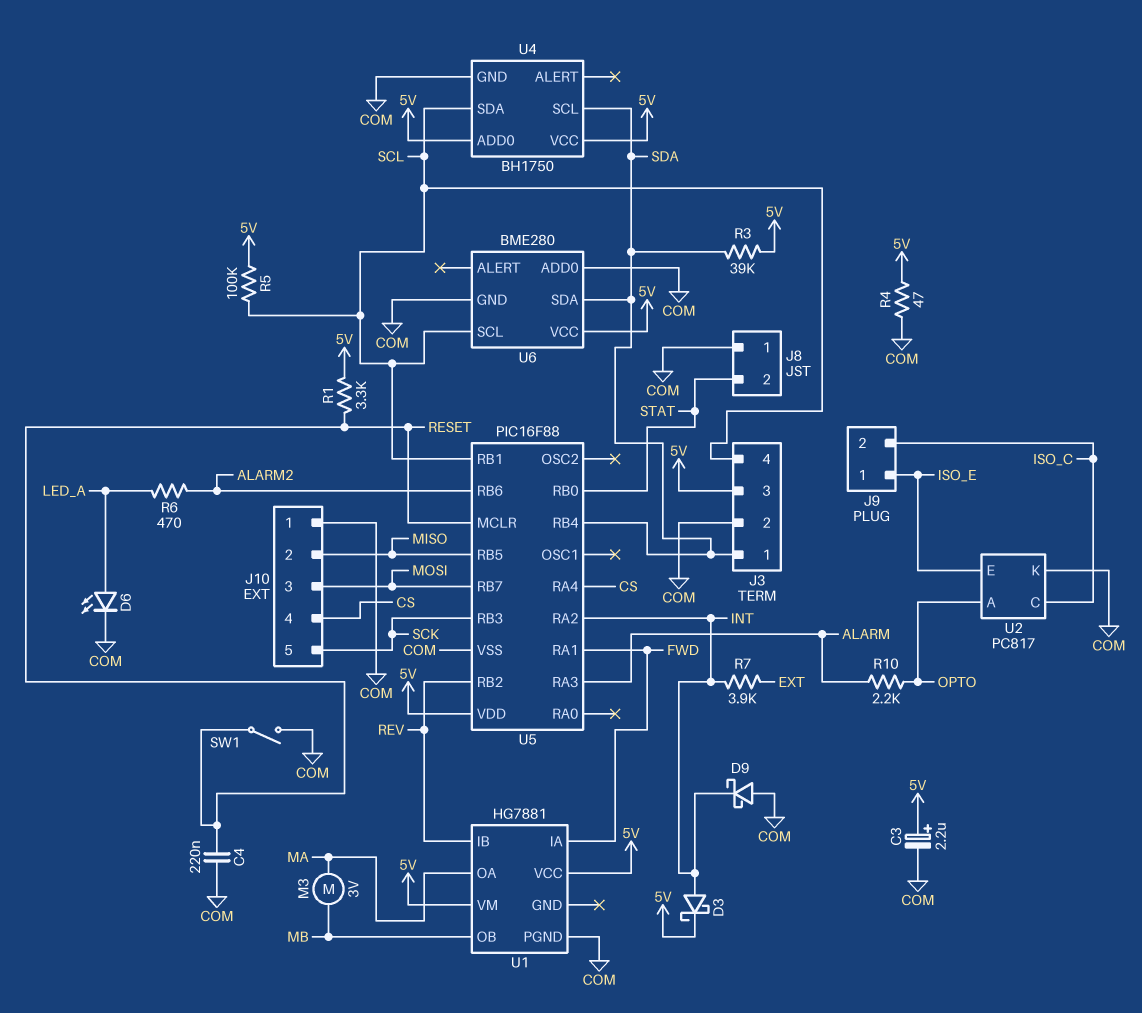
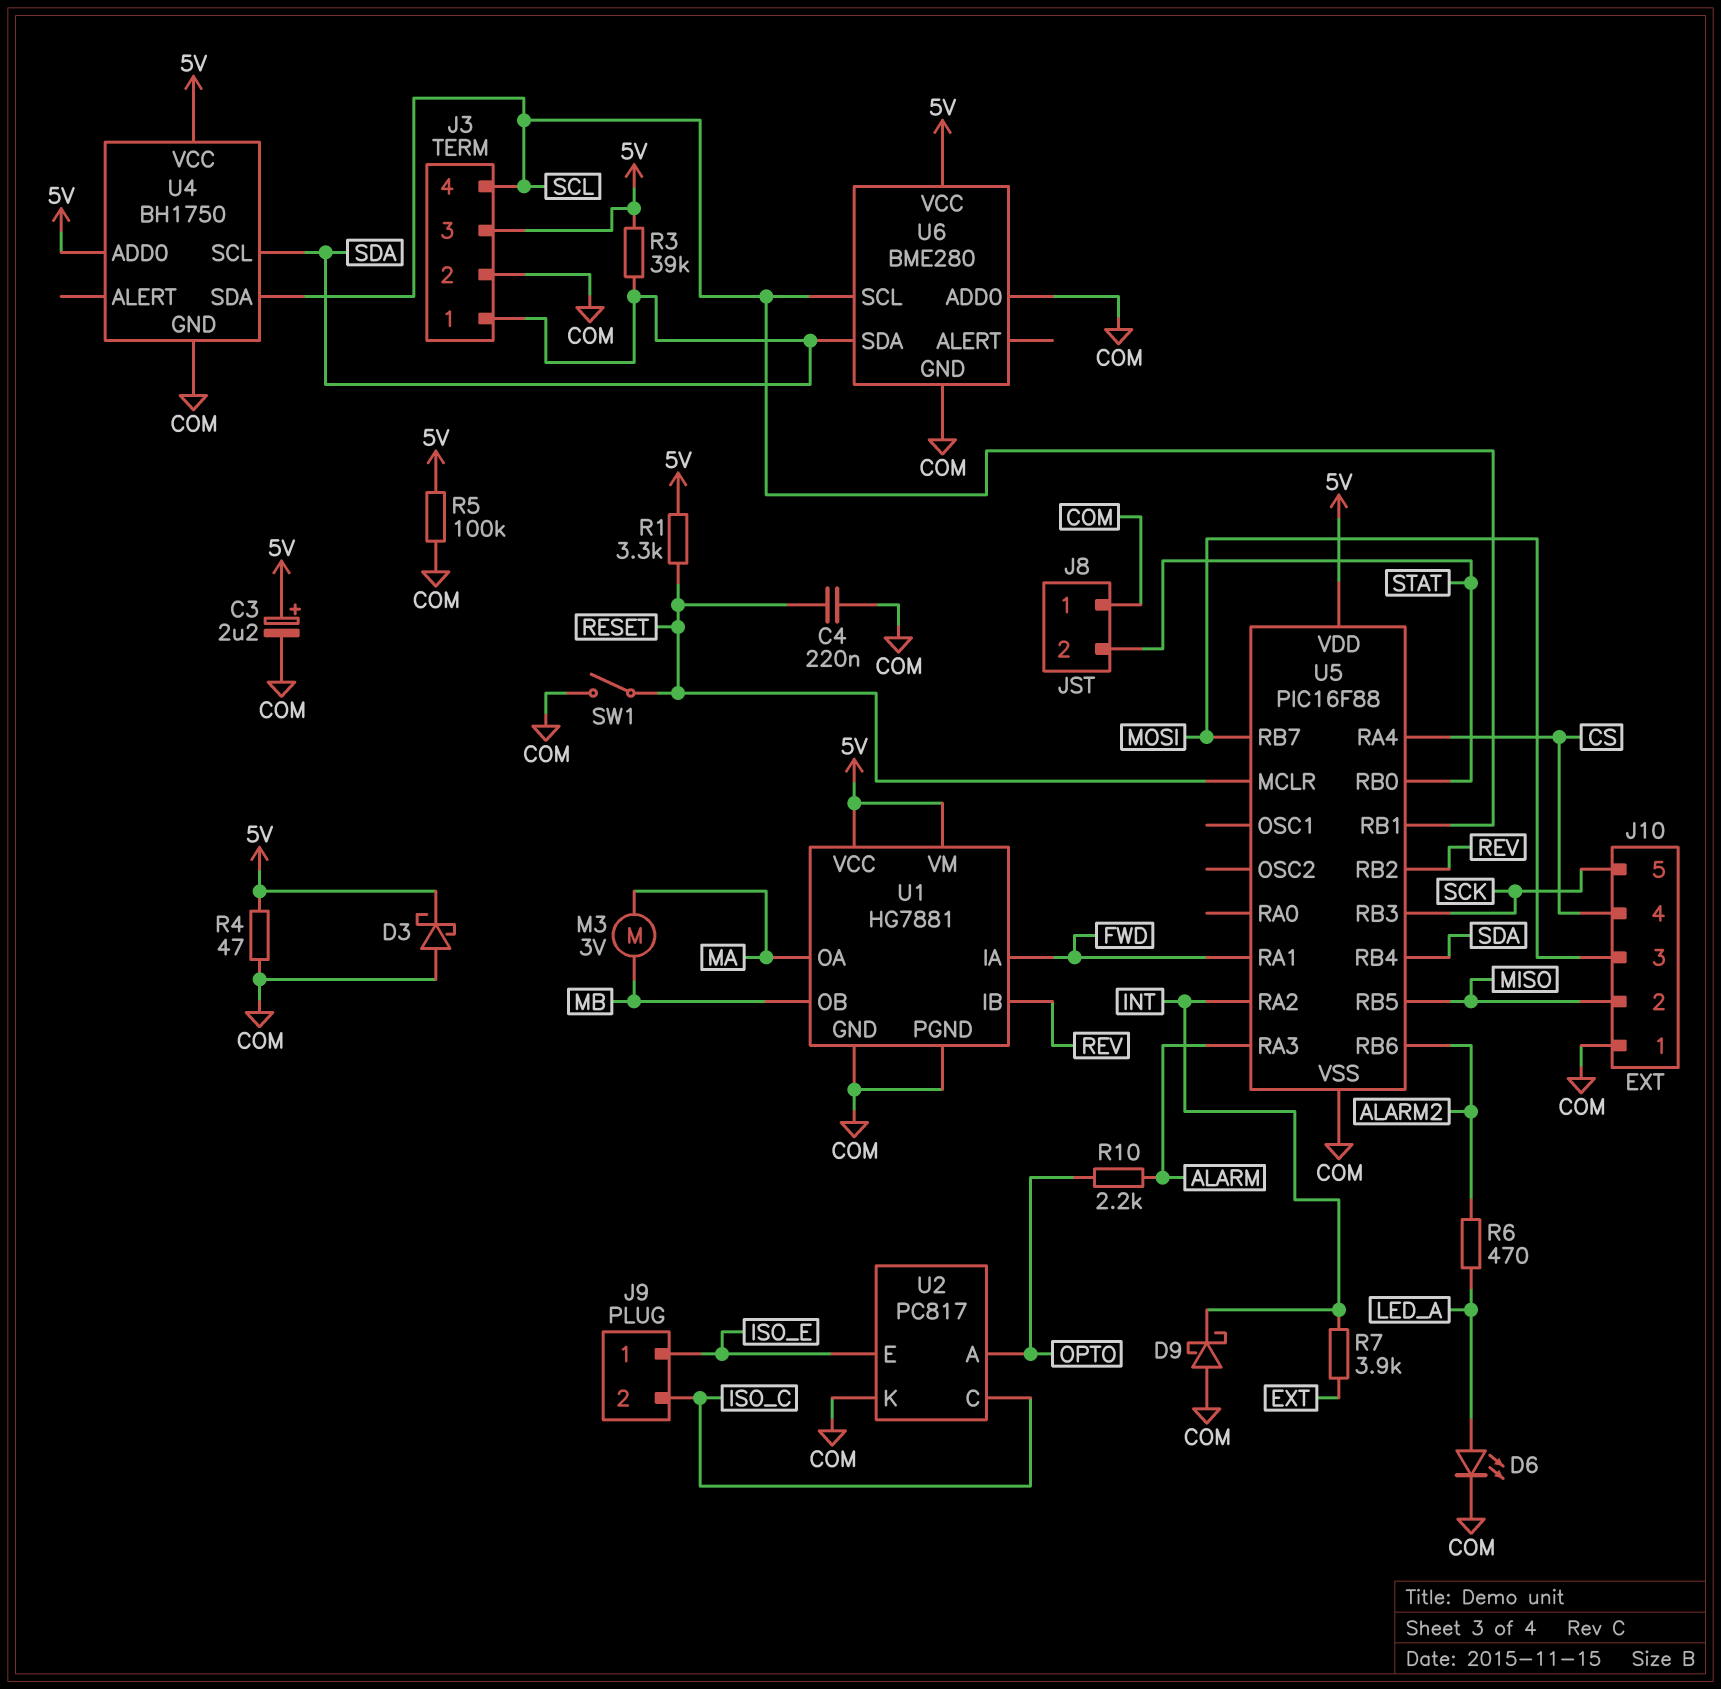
D3: schottky (A INT, K 5V) -> schottky (A COM, K 5V)
R5: 100k (5V, SCL) -> 100k (5V, COM)
U1 pin GND: none -> COM

